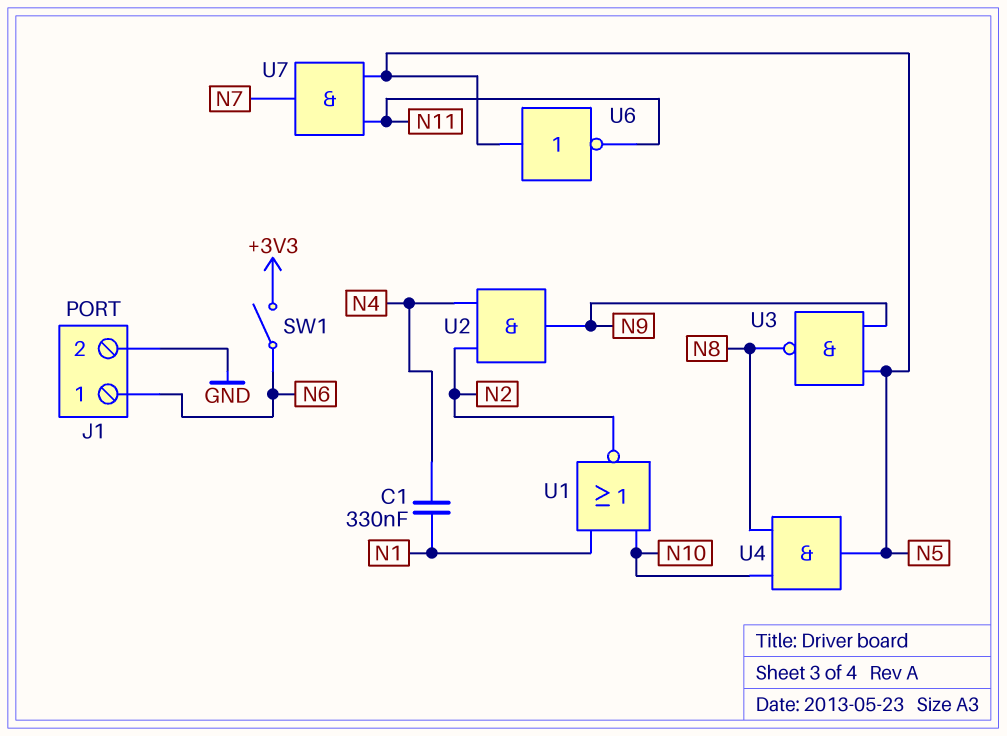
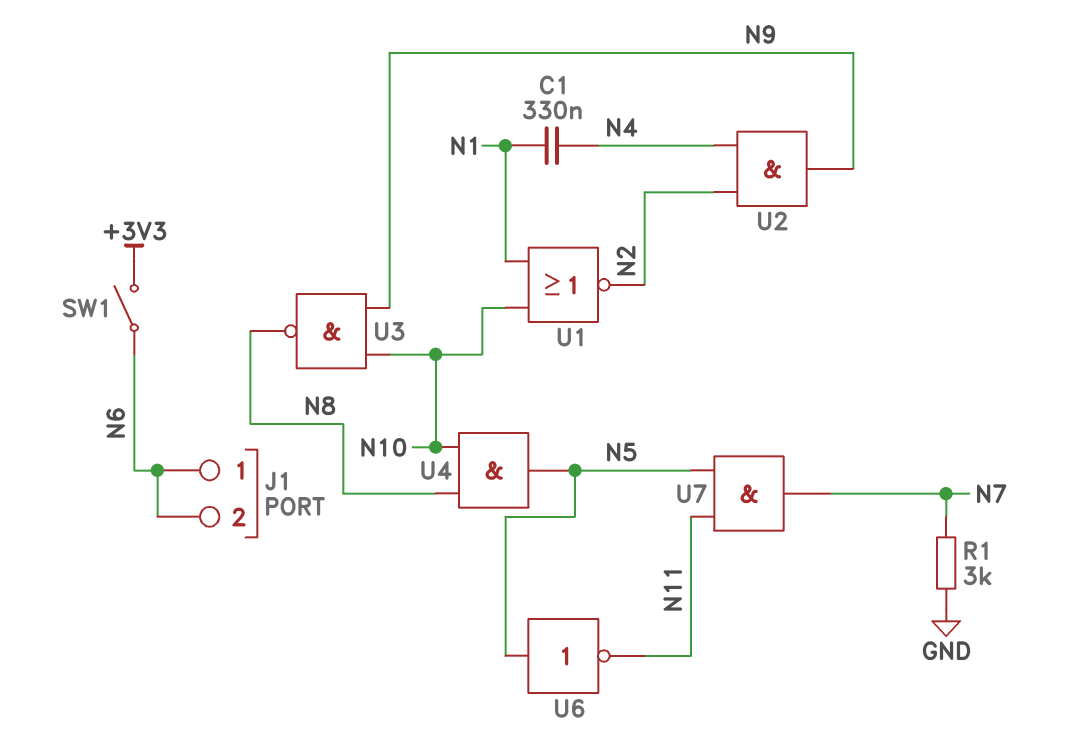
J1 pin 2: GND -> N6
R1: none -> 3k (GND, N7)
U3: NAND (in N5, in N9, out N8) -> NAND (in N9, in N10, out N8)

